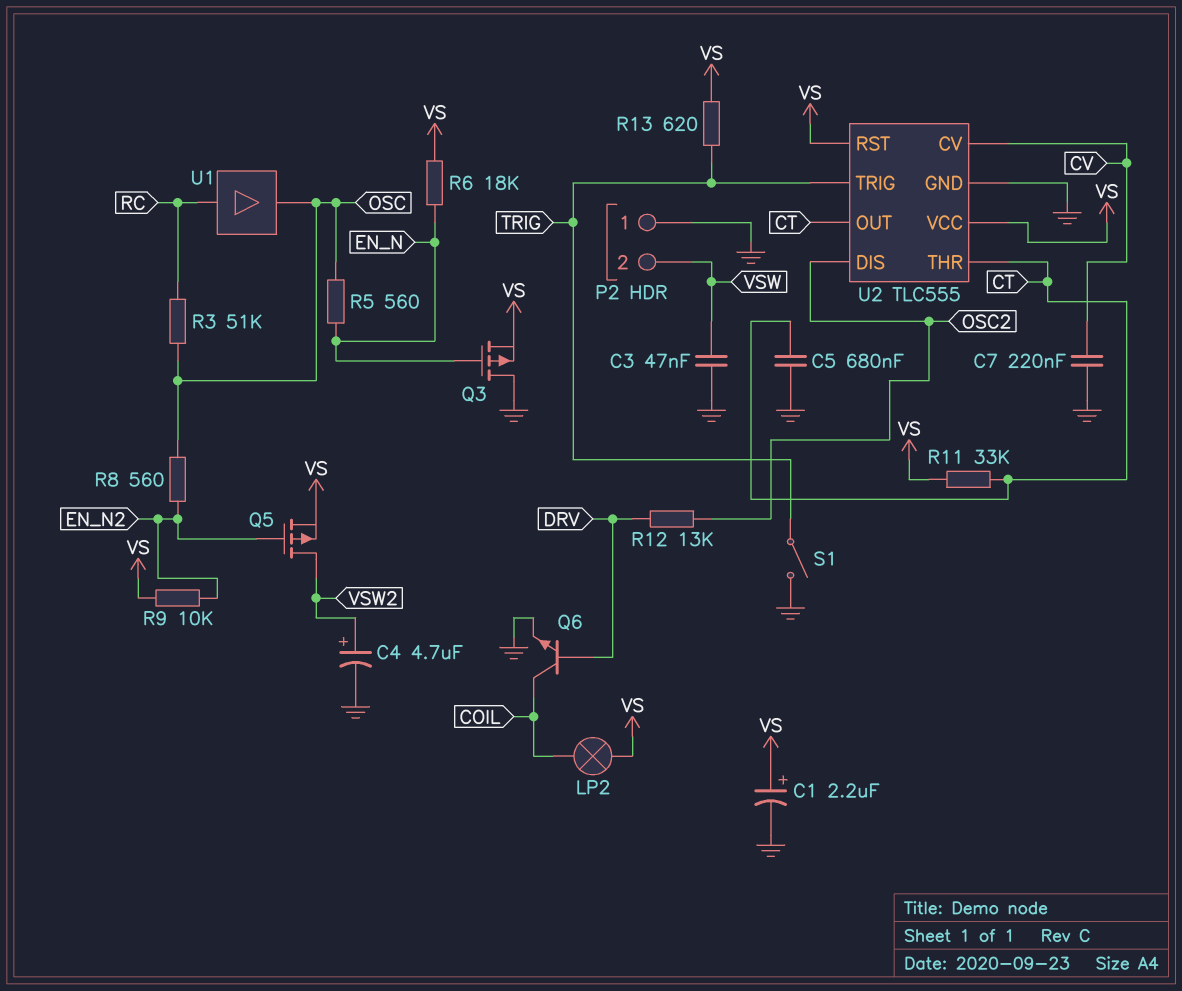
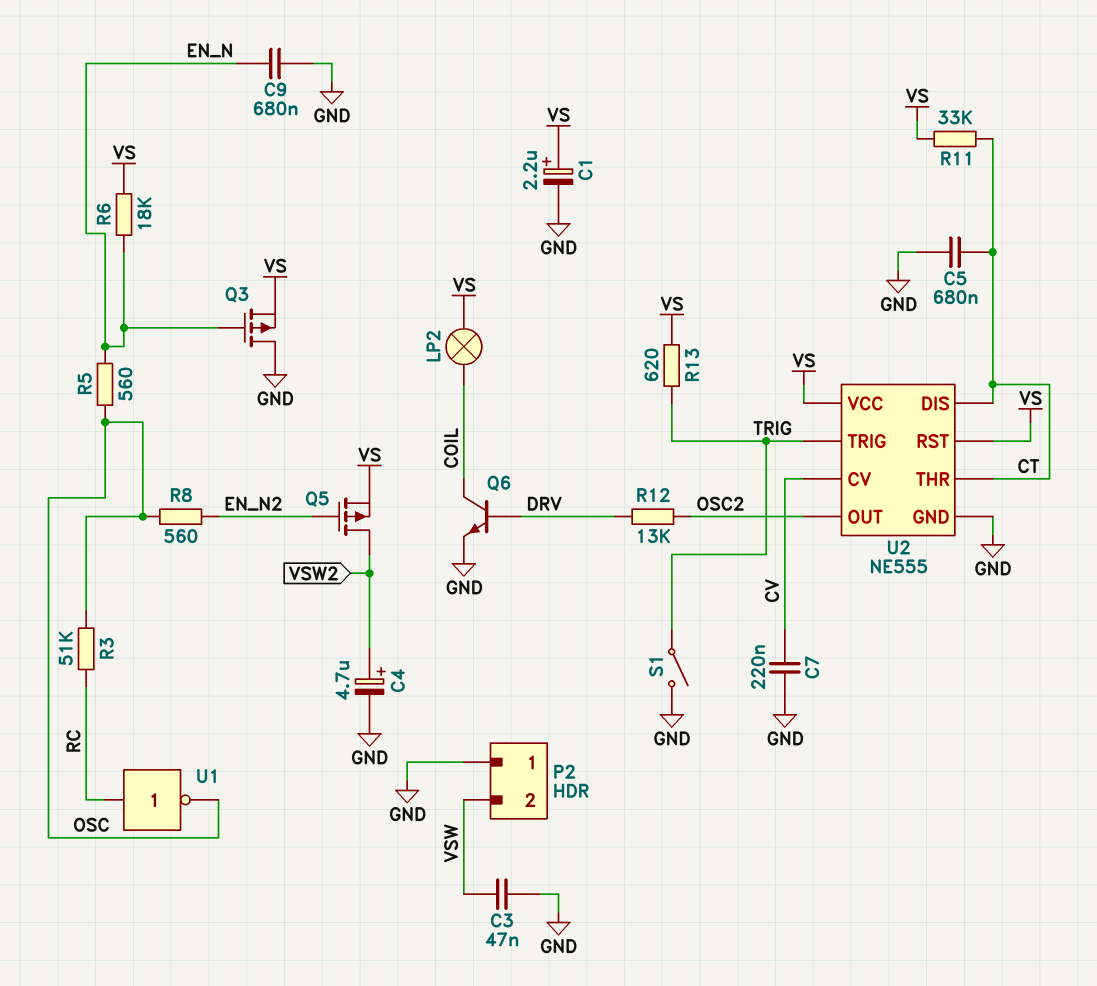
C9: none -> 680nF (EN_N, GND)
R9: 10k (EN_N2, VS) -> none
U1: buffer (in RC, out OSC) -> NOT (in RC, out OSC)
U2: TLC555 -> NE555
U2 pin DIS: OSC2 -> CT
U2 pin OUT: CT -> OSC2

